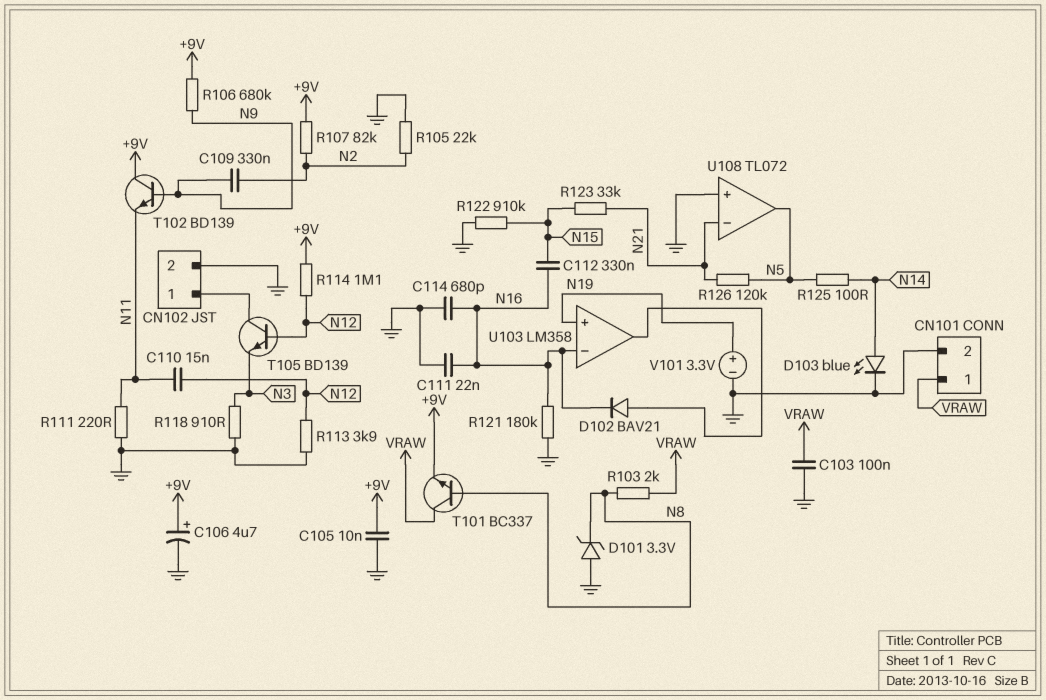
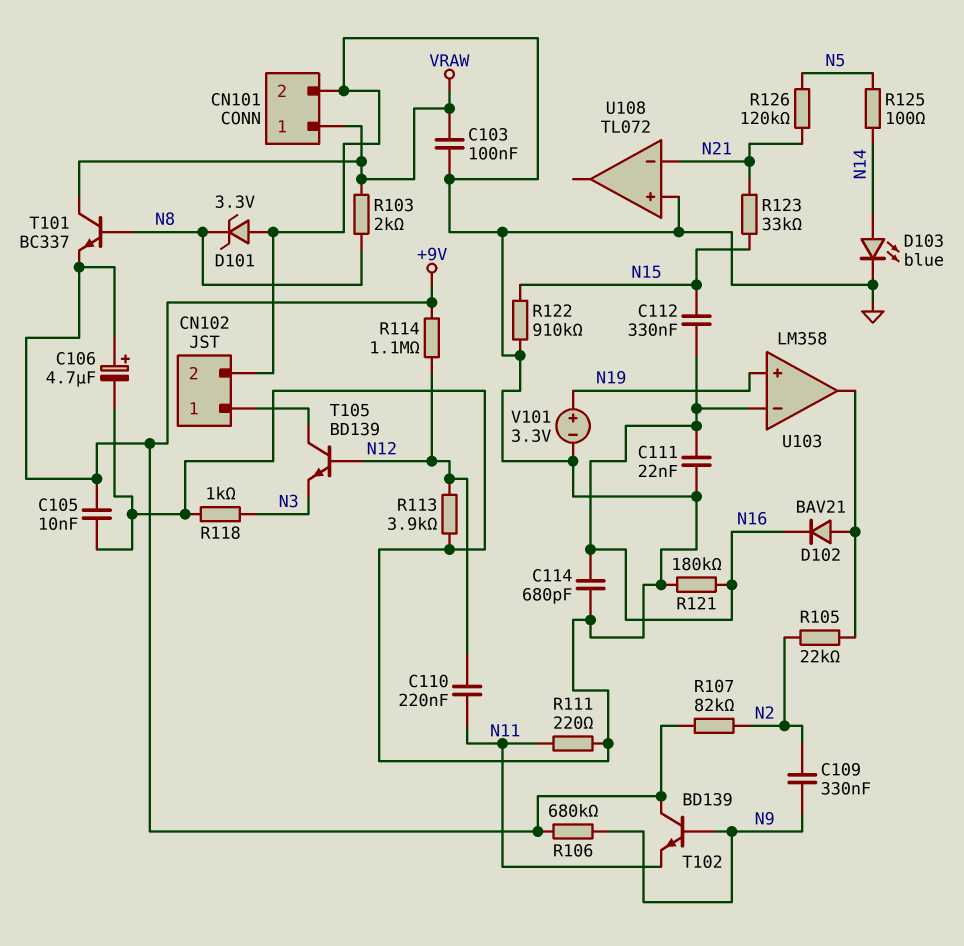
C110: 15nF (N11, N12) -> 220nF (N11, N12)
R105: 22k (GND, N2) -> 22k (N2, U103/out)
R118: 910 (GND, N3) -> 1k (GND, N3)
U108 pin out: N5 -> none

